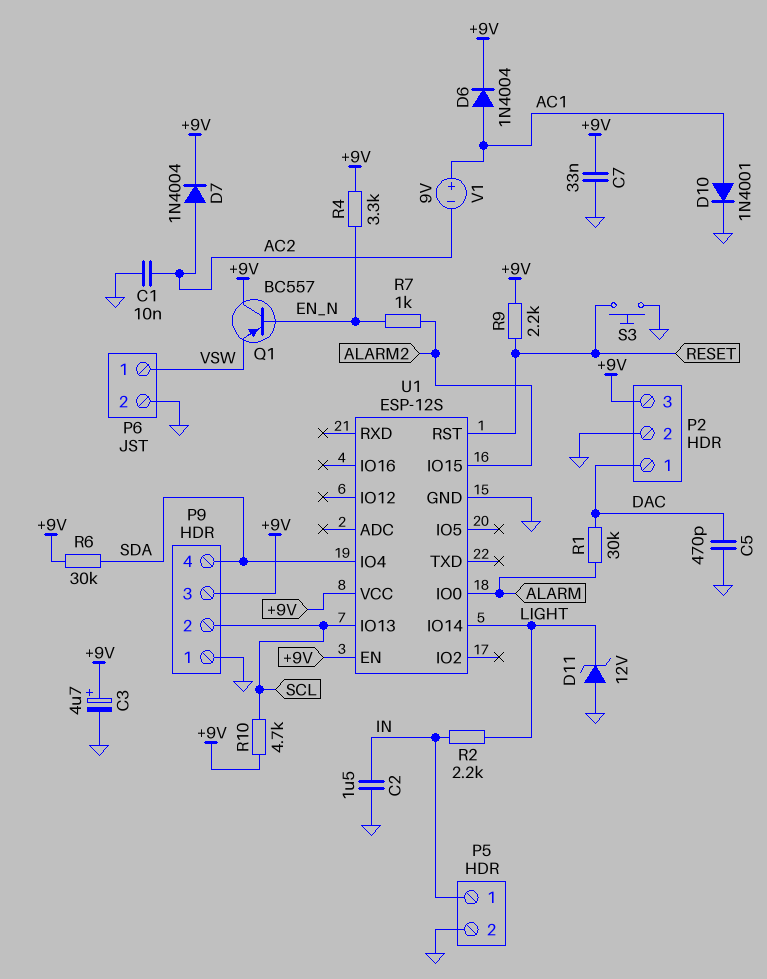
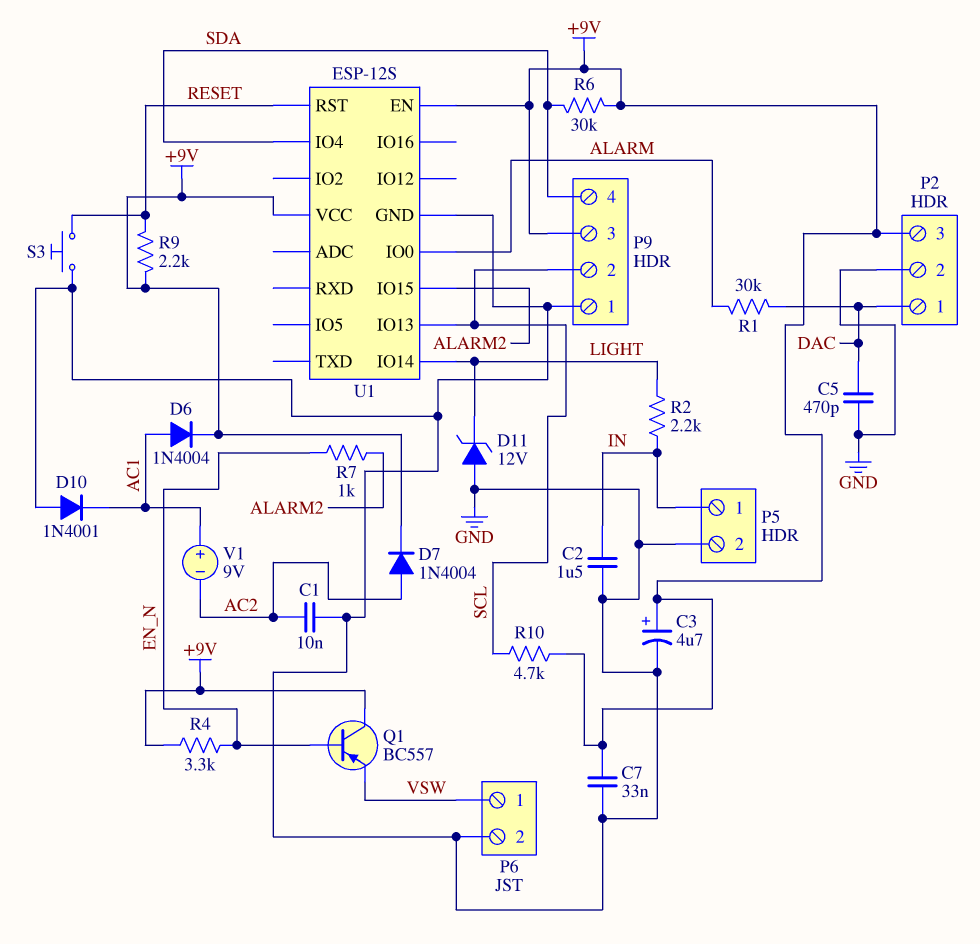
D10: diode 1N4001 (A AC1, K GND) -> diode 1N4001 (A GND, K AC1)

